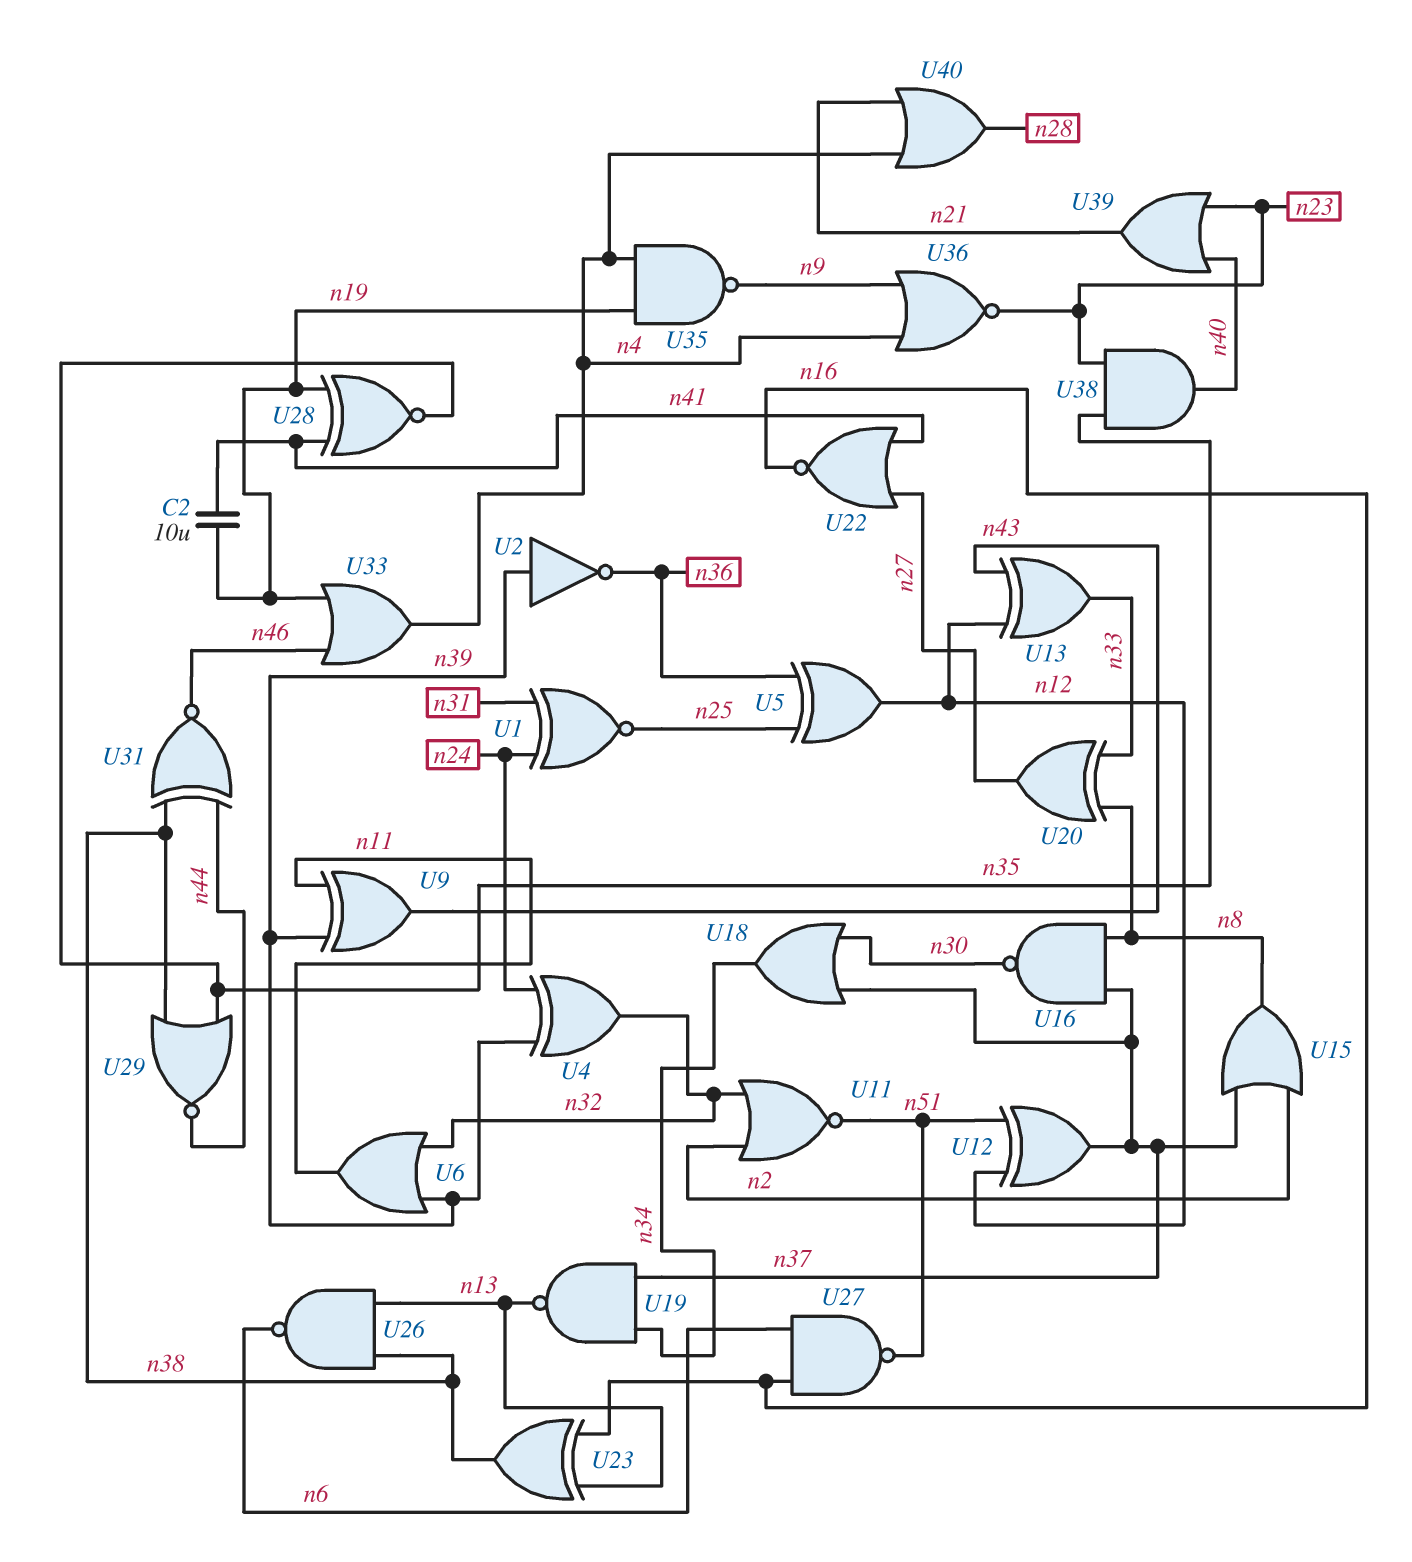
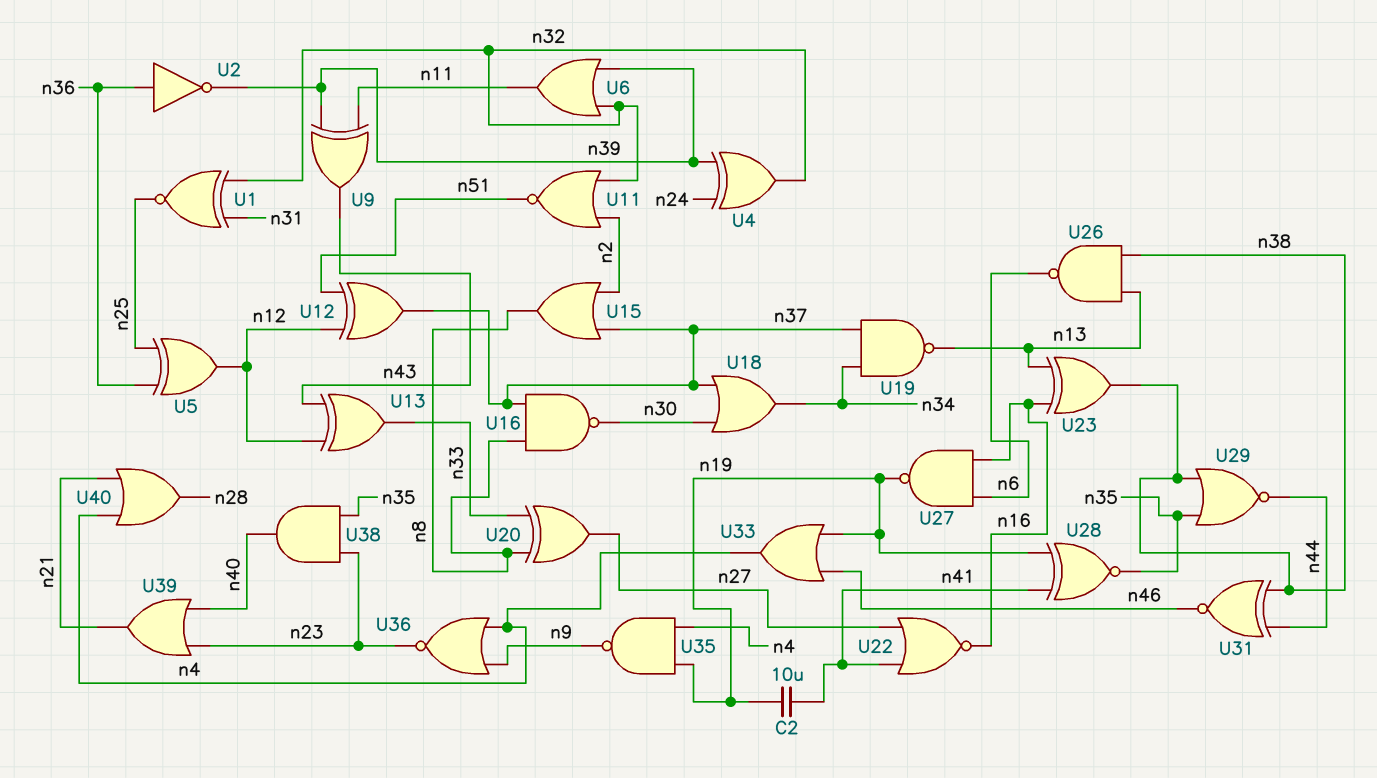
U1: XNOR (in n24, in n31, out n25) -> XNOR (in n31, in n32, out n25)
U2: NOT (in n39, out n36) -> NOT (in n36, out n39)
U27: NAND (in n6, in n16, out n51) -> NAND (in n6, in n16, out n19)

